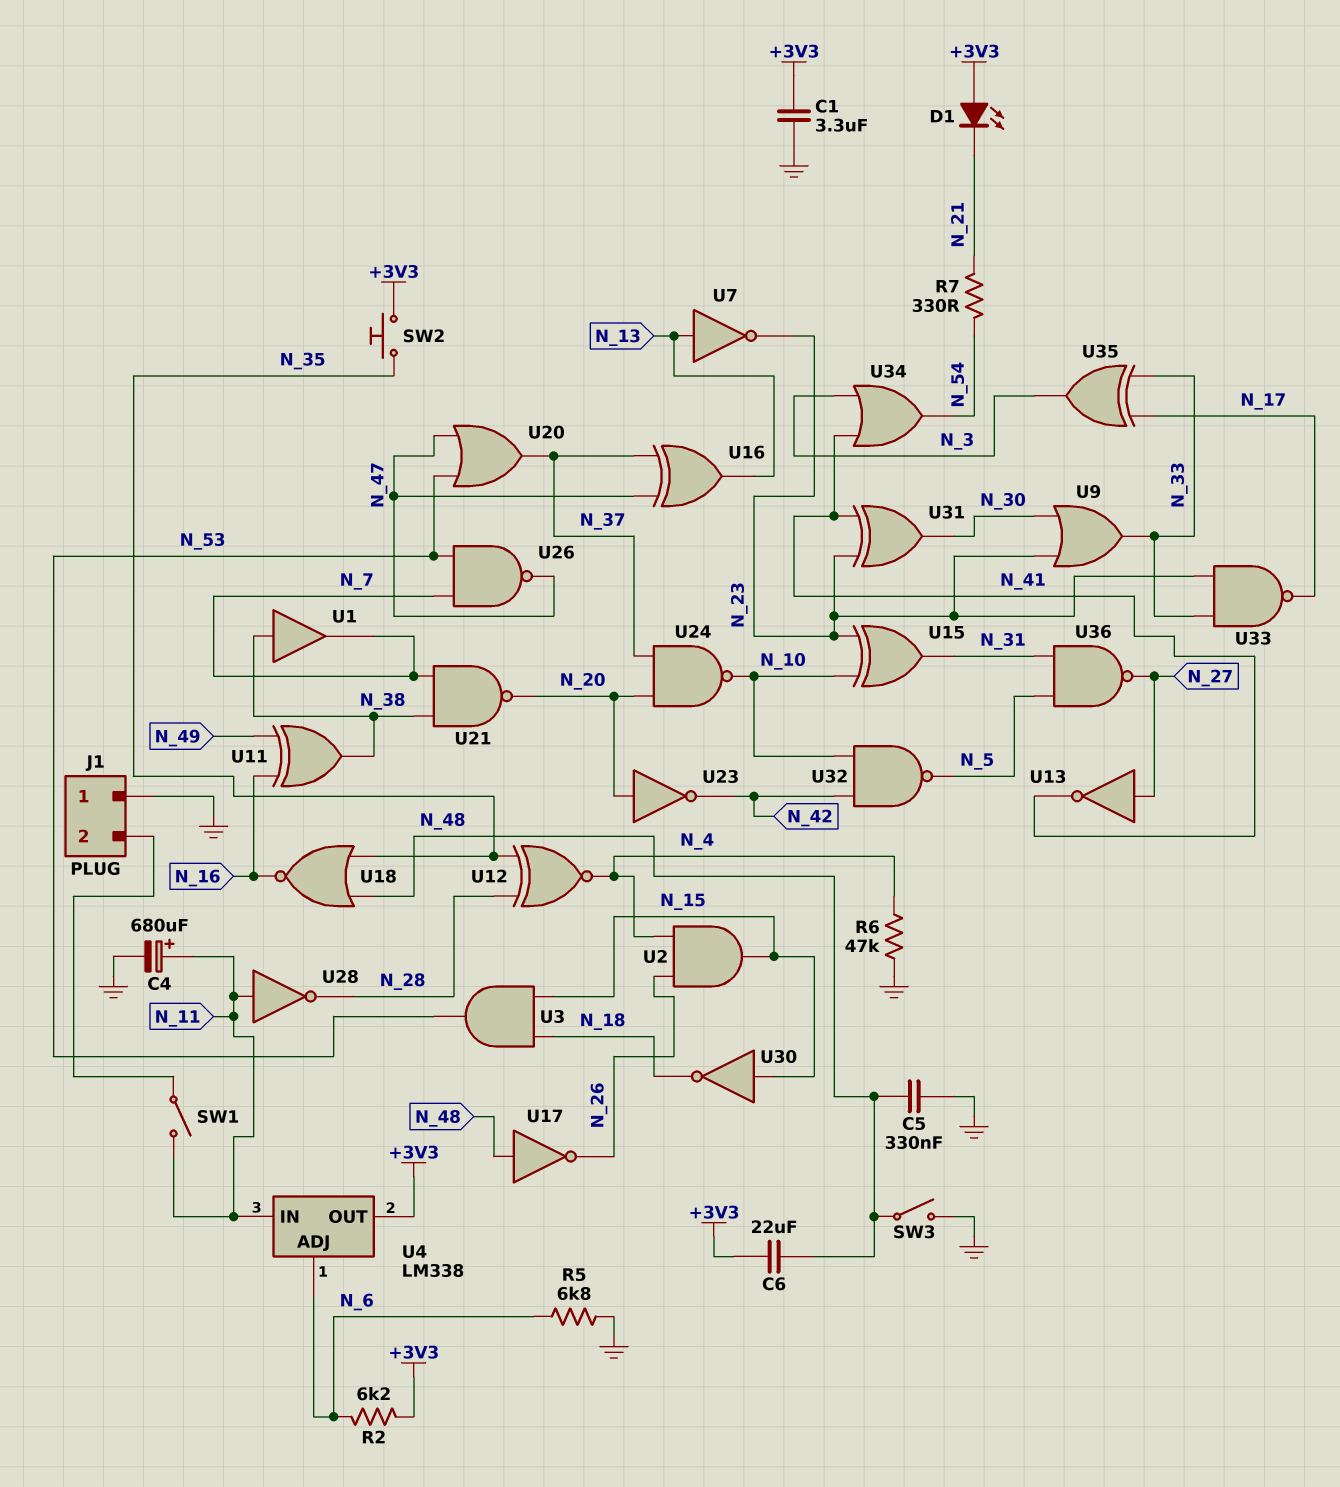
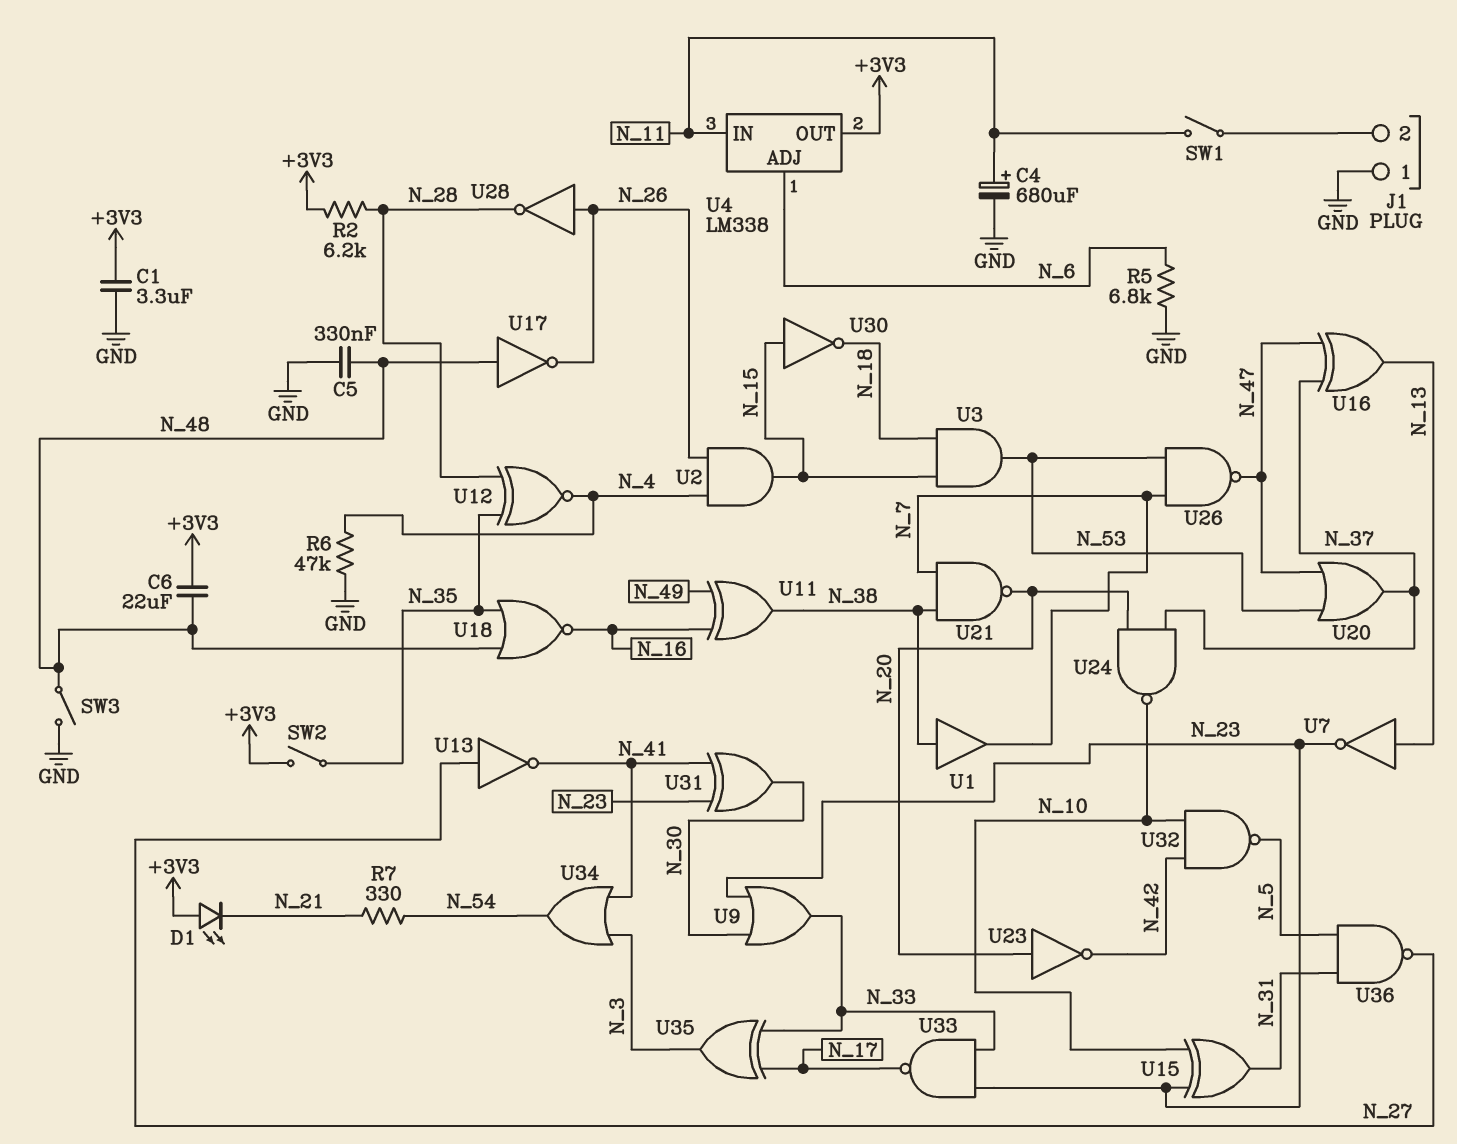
R2: 6.2k (+3V3, N_6) -> 6.2k (+3V3, N_28)
SW2: button (+3V3, N_35) -> switch (+3V3, N_35)
U28: NOT (in N_11, out N_28) -> NOT (in N_26, out N_28)

